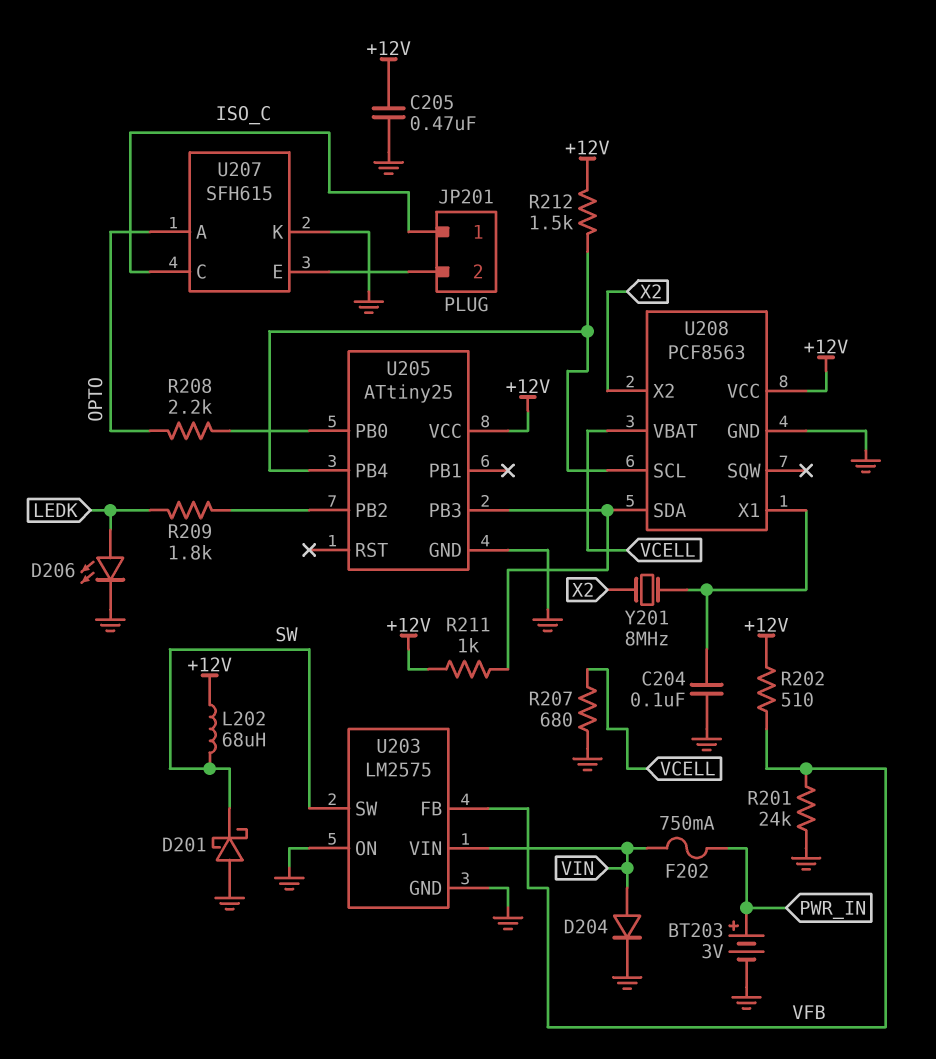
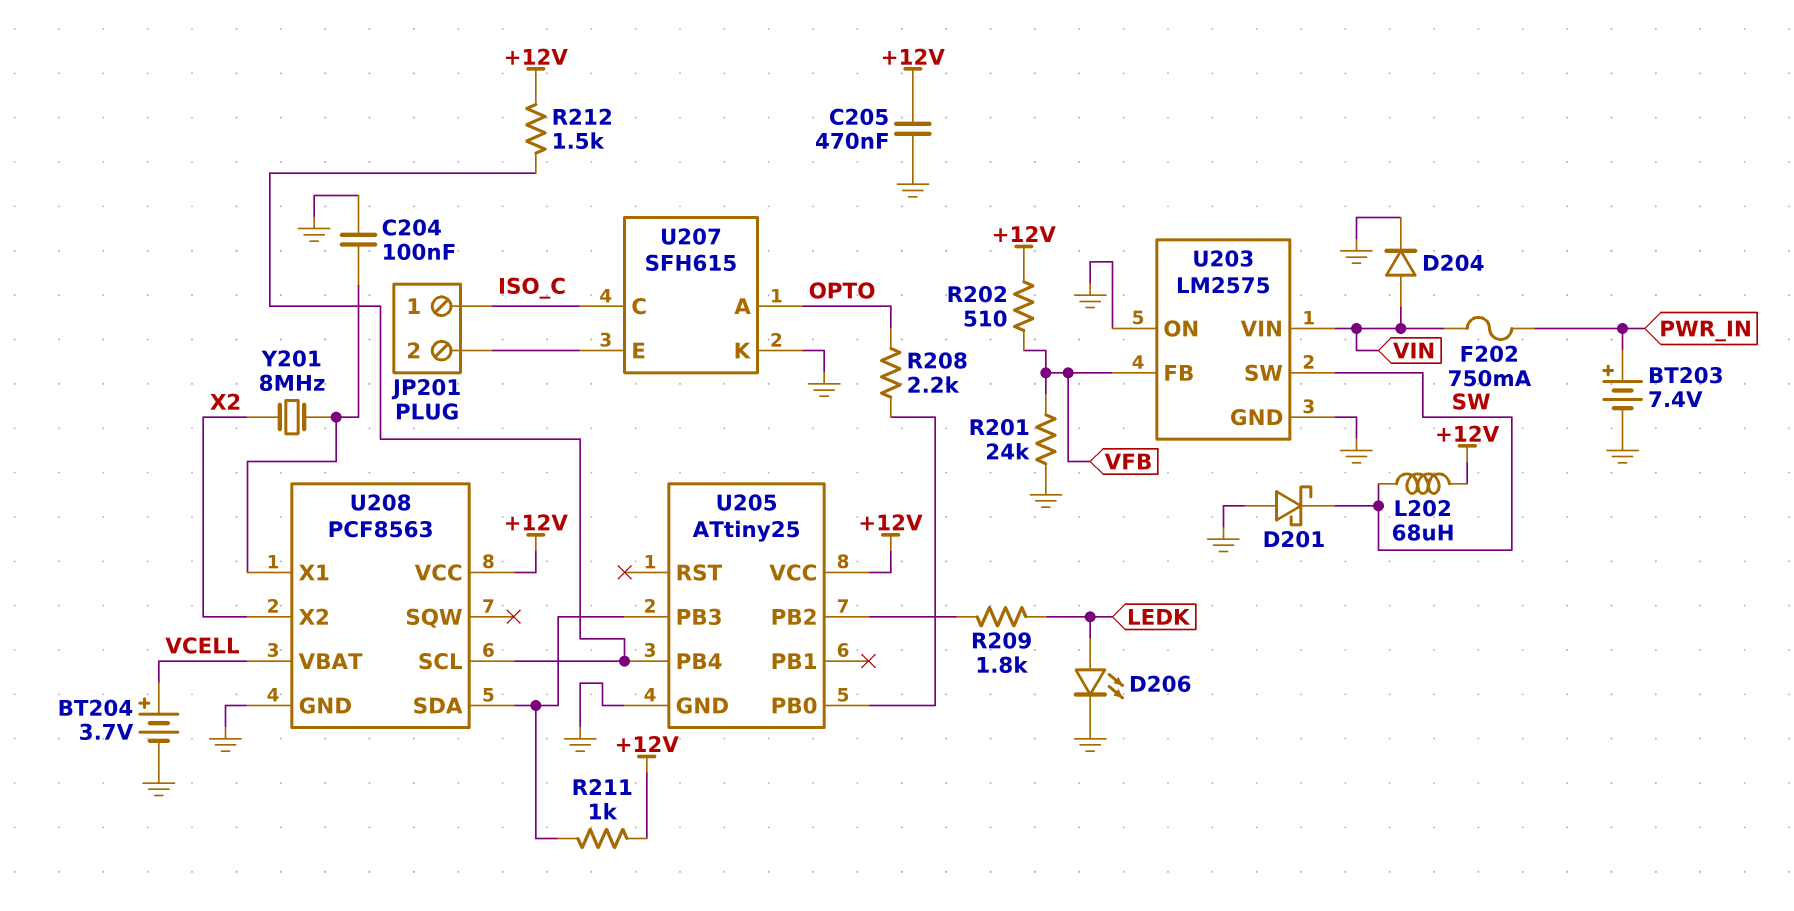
BT203: 3V (plus PWR_IN, minus GND) -> 7.4V (plus PWR_IN, minus GND)
BT204: none -> 3.7V (plus VCELL, minus GND)
R207: 680 (GND, VCELL) -> none

